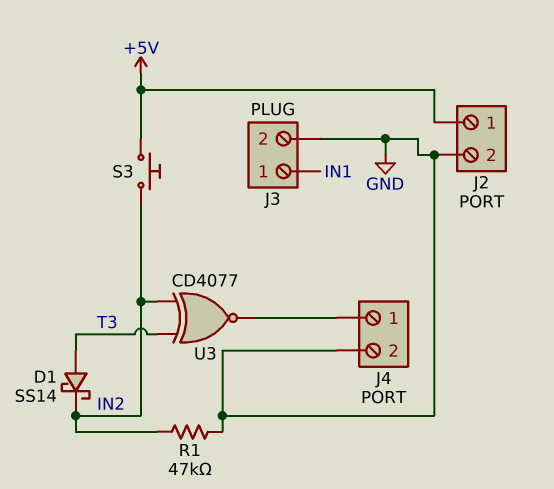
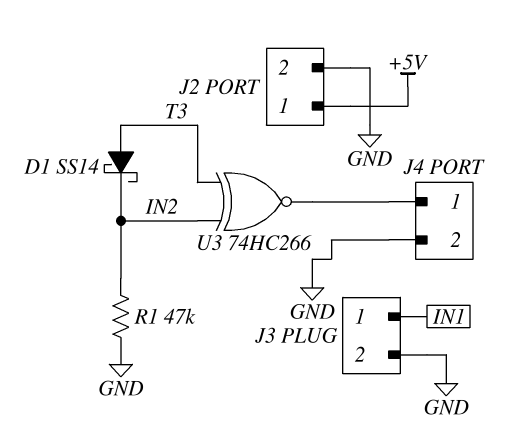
S3: button (+5V, IN2) -> none
U3: XNOR CD4077 (in IN2, in T3, out J4/1) -> XNOR 74HC266 (in IN2, in T3, out J4/1)

